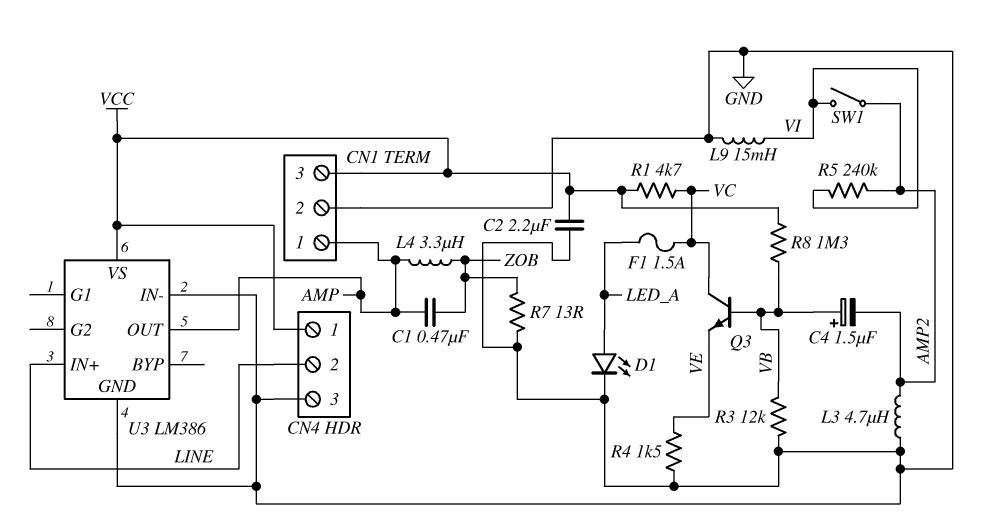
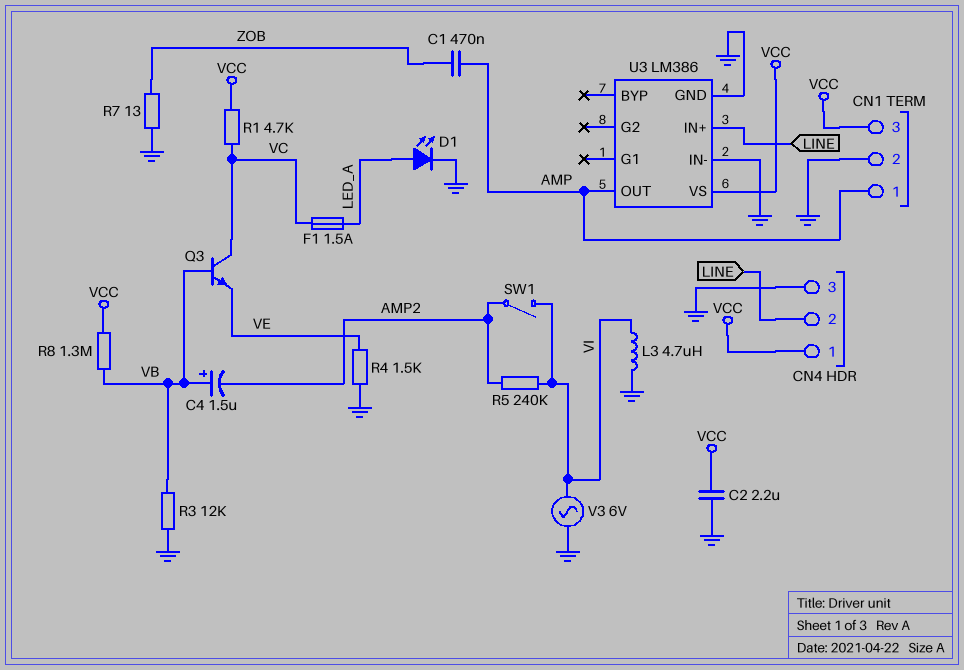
L3: 4.7uH (AMP2, GND) -> 4.7uH (GND, VI)
L4: 3.3uH (AMP, ZOB) -> none
L9: 15mH (GND, VI) -> none
V3: none -> AC 6V (GND, VI)

